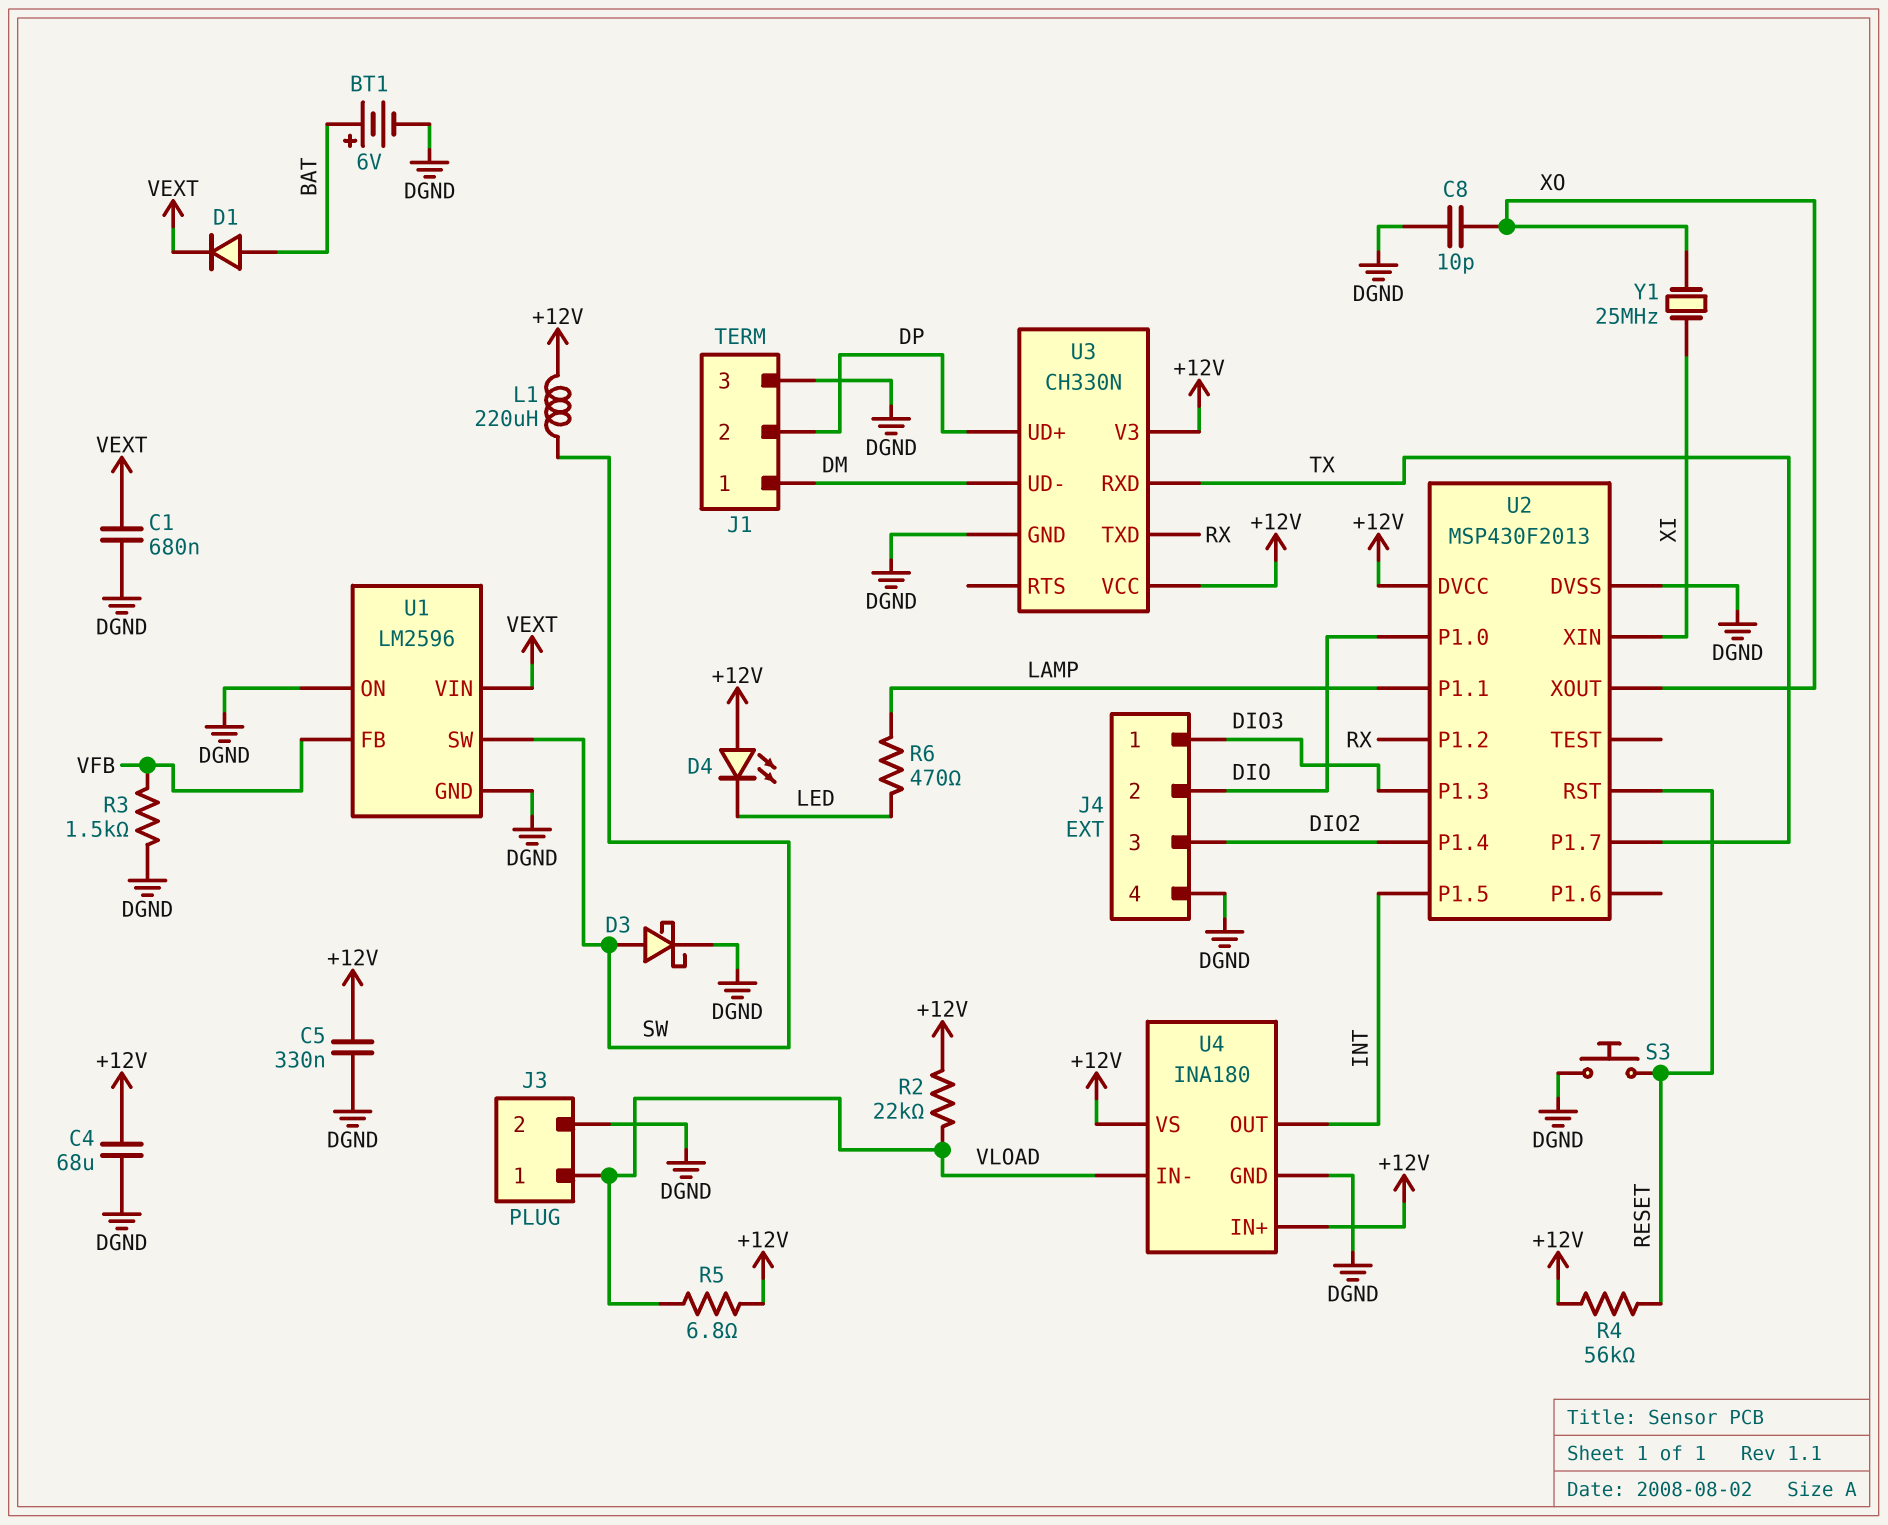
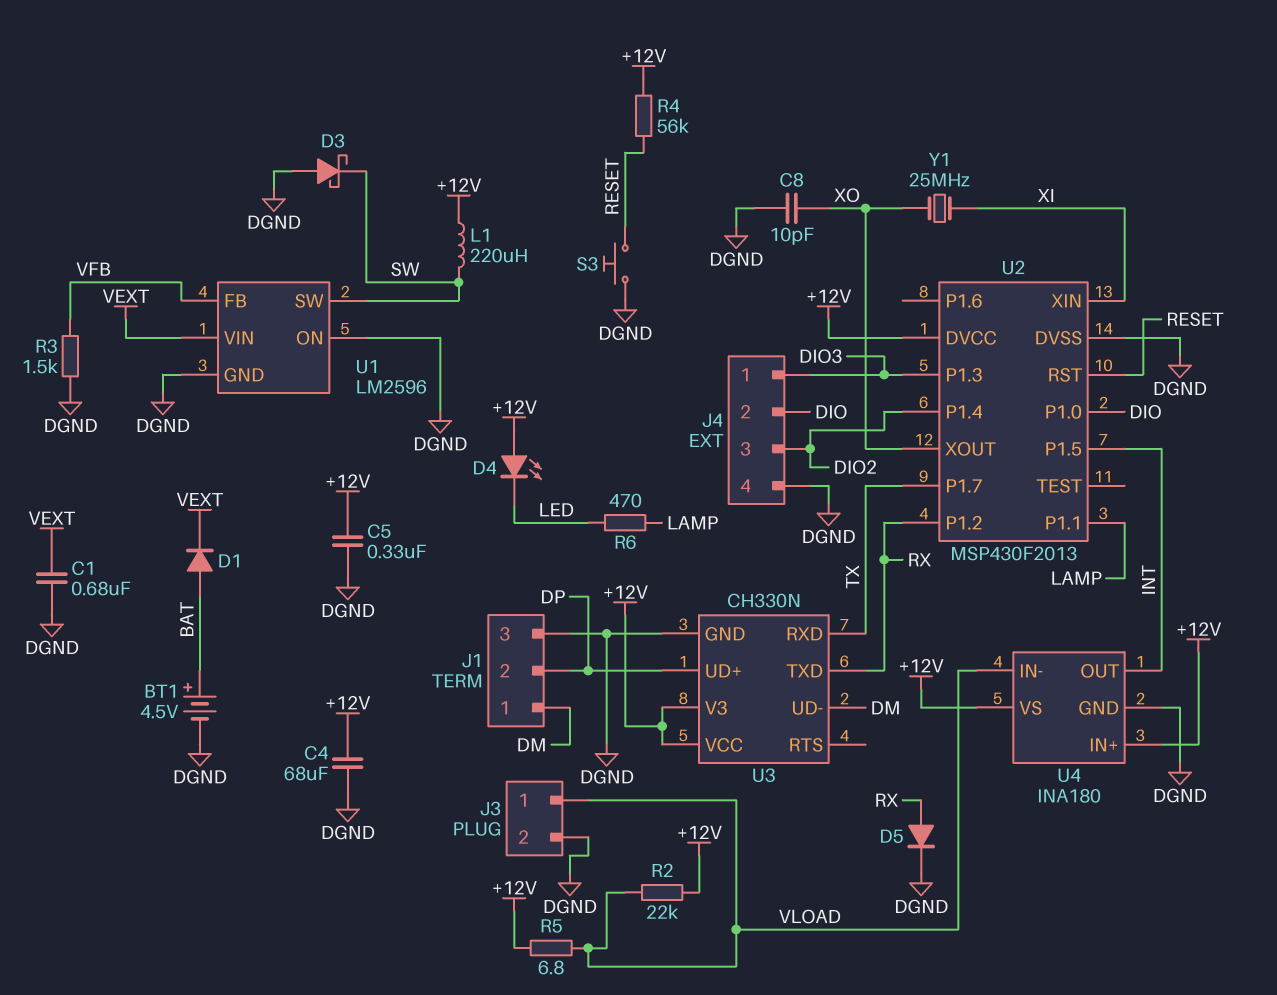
BT1: 6V (plus BAT, minus DGND) -> 4.5V (plus BAT, minus DGND)
D3: schottky (A SW, K DGND) -> schottky (A DGND, K SW)
D5: none -> diode (A RX, K DGND)

